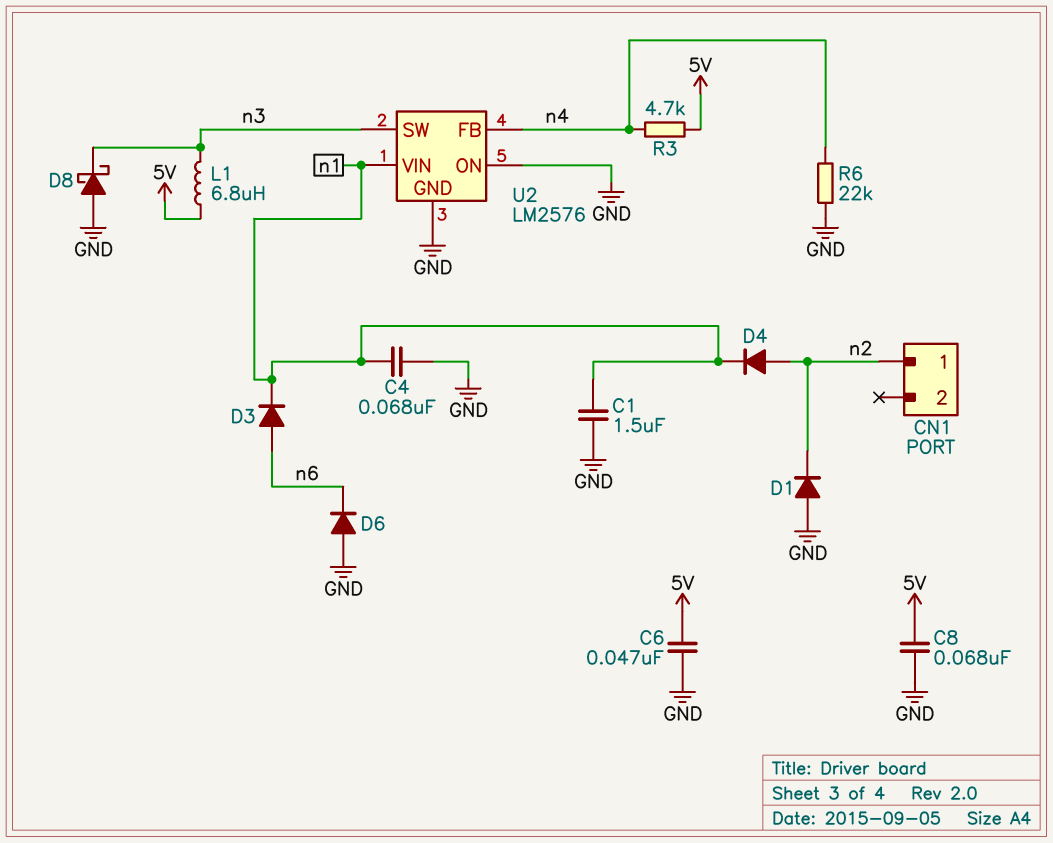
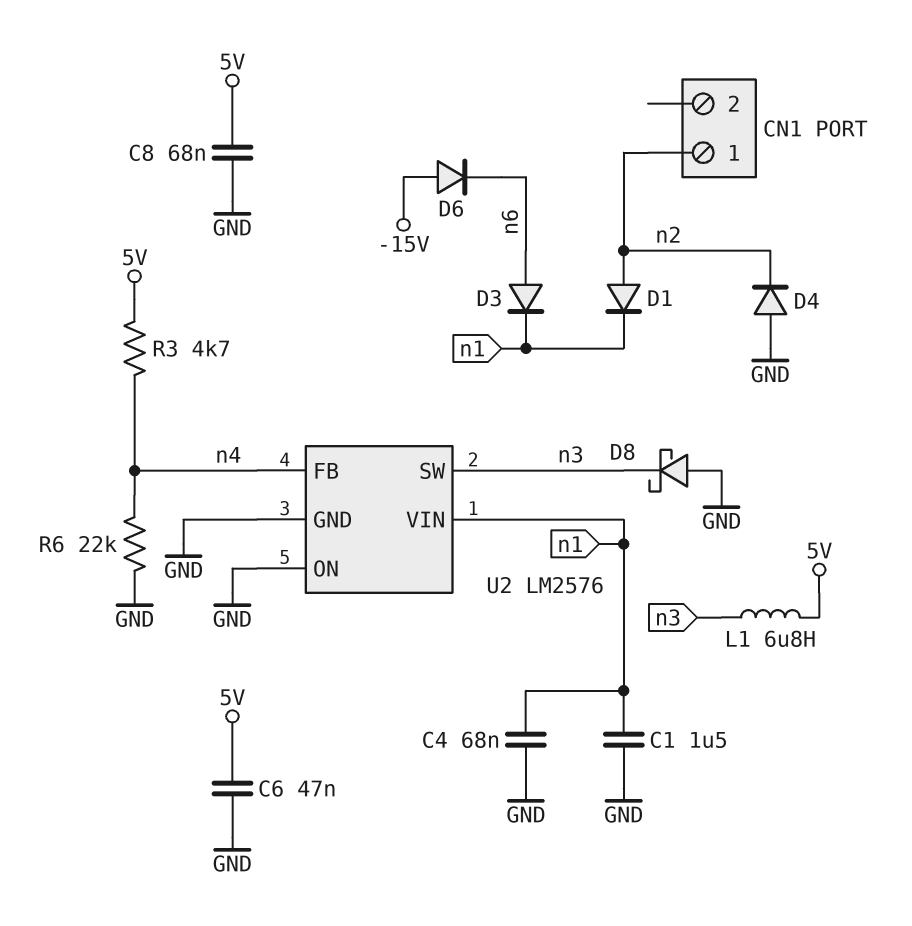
D1: diode (A GND, K n2) -> diode (A n2, K n1)
D4: diode (A n2, K n1) -> diode (A GND, K n2)
D6: diode (A GND, K n6) -> diode (A -15V, K n6)

